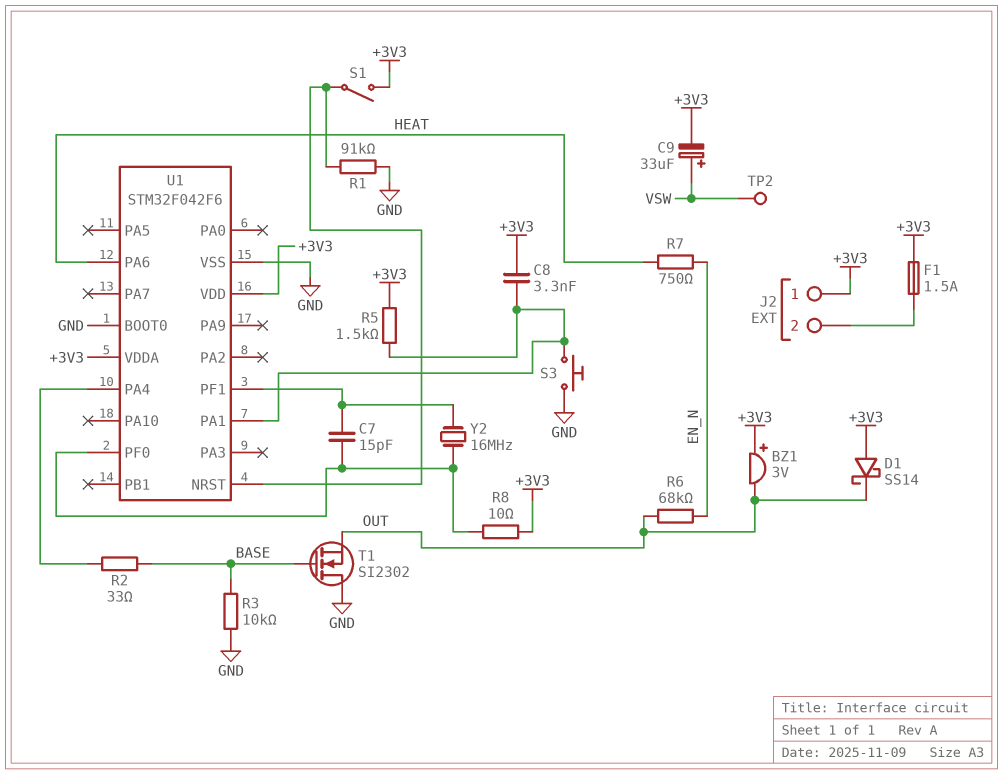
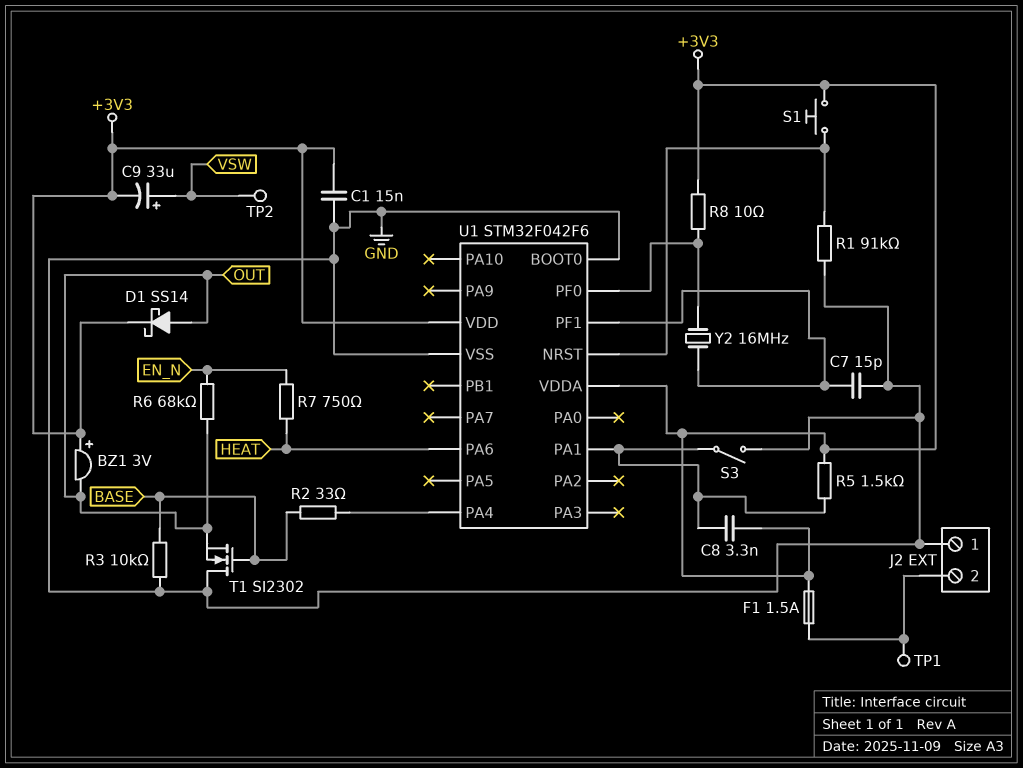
C1: none -> 15nF (+3V3, GND)
C7: 15pF (U1/PF0, U1/PF1) -> 15pF (GND, U1/PF1)
D1: schottky SS14 (A +3V3, K OUT) -> schottky SS14 (A OUT, K +3V3)
J2 pin 1: +3V3 -> GND
S1: switch (+3V3, U1/NRST) -> button (+3V3, U1/NRST)
S3: button (GND, U1/PA1) -> switch (GND, U1/PA1)
TP1: none -> test point (J2/2)

